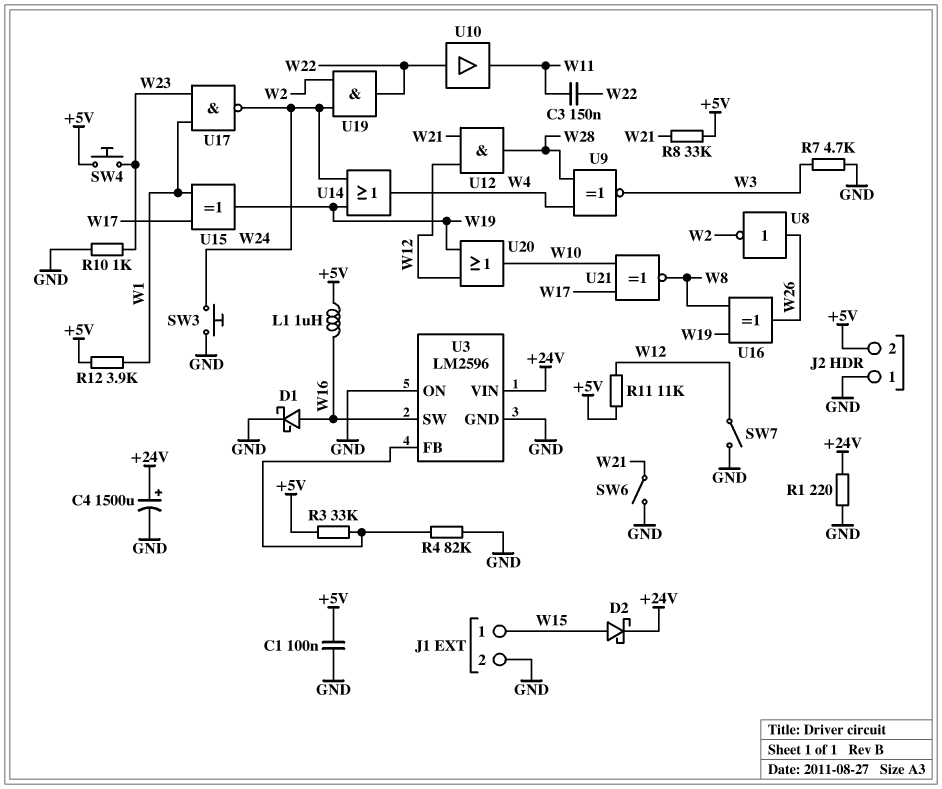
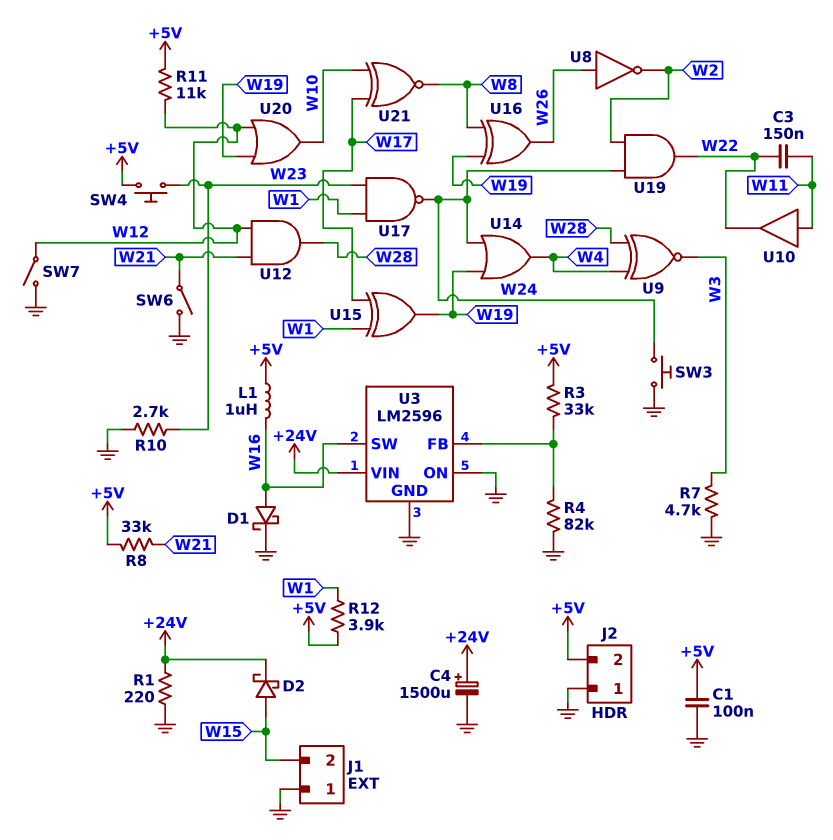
J1 pin 1: W15 -> GND
J1 pin 2: GND -> W15
R10: 1k (GND, W23) -> 2.7k (GND, W23)
U10: buffer (in W22, out W11) -> buffer (in W11, out W22)

